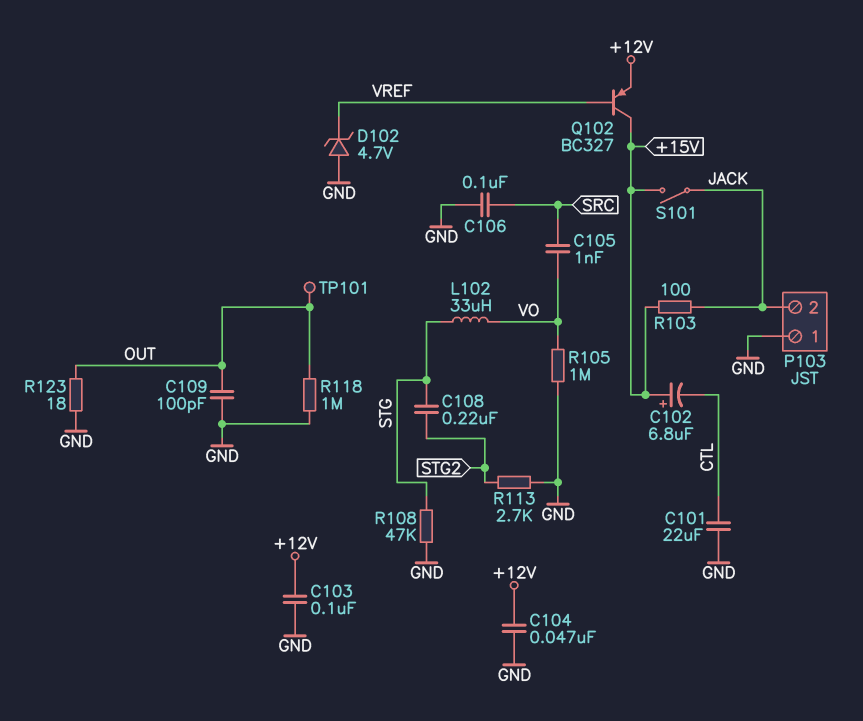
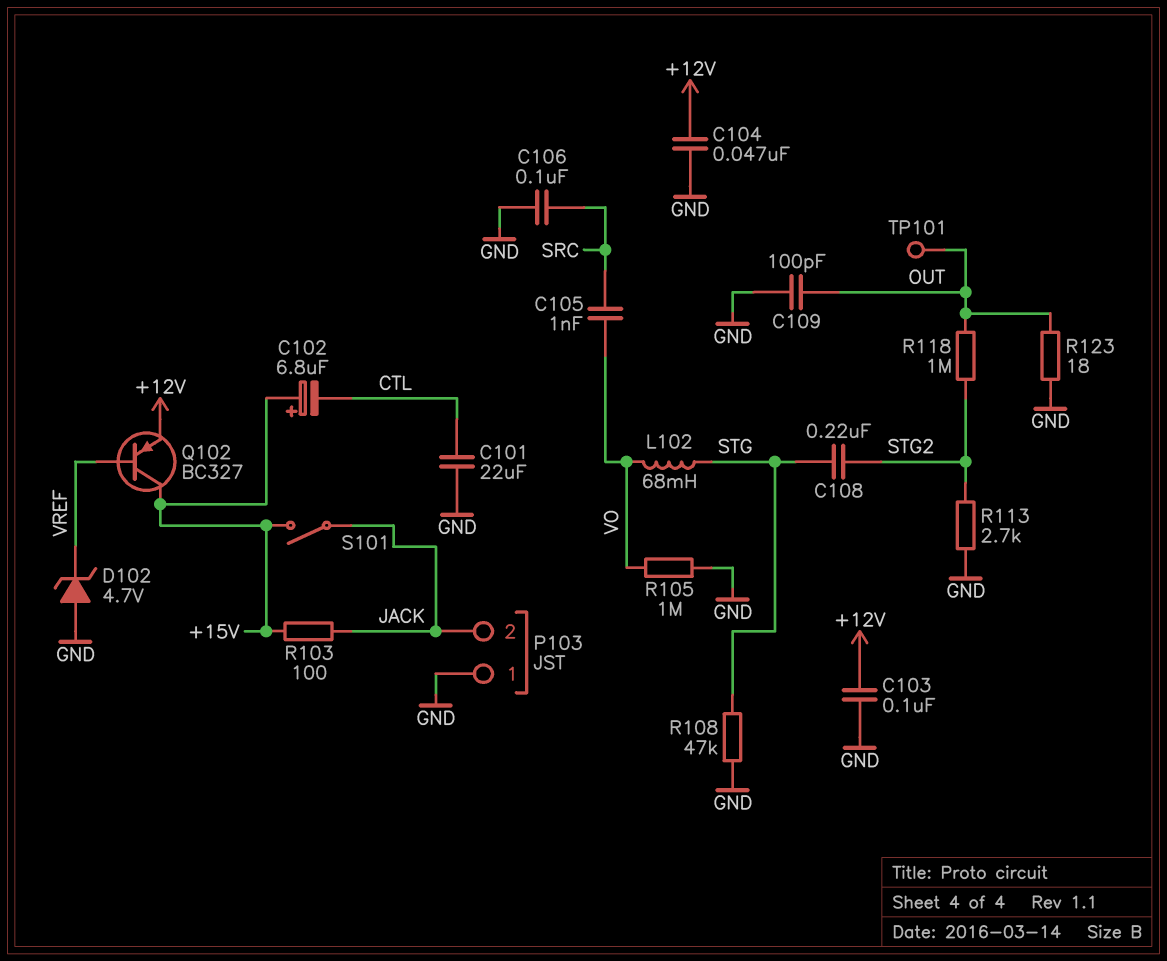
L102: 33uH (STG, VO) -> 68mH (STG, VO)
R118: 1M (GND, OUT) -> 1M (OUT, STG2)

